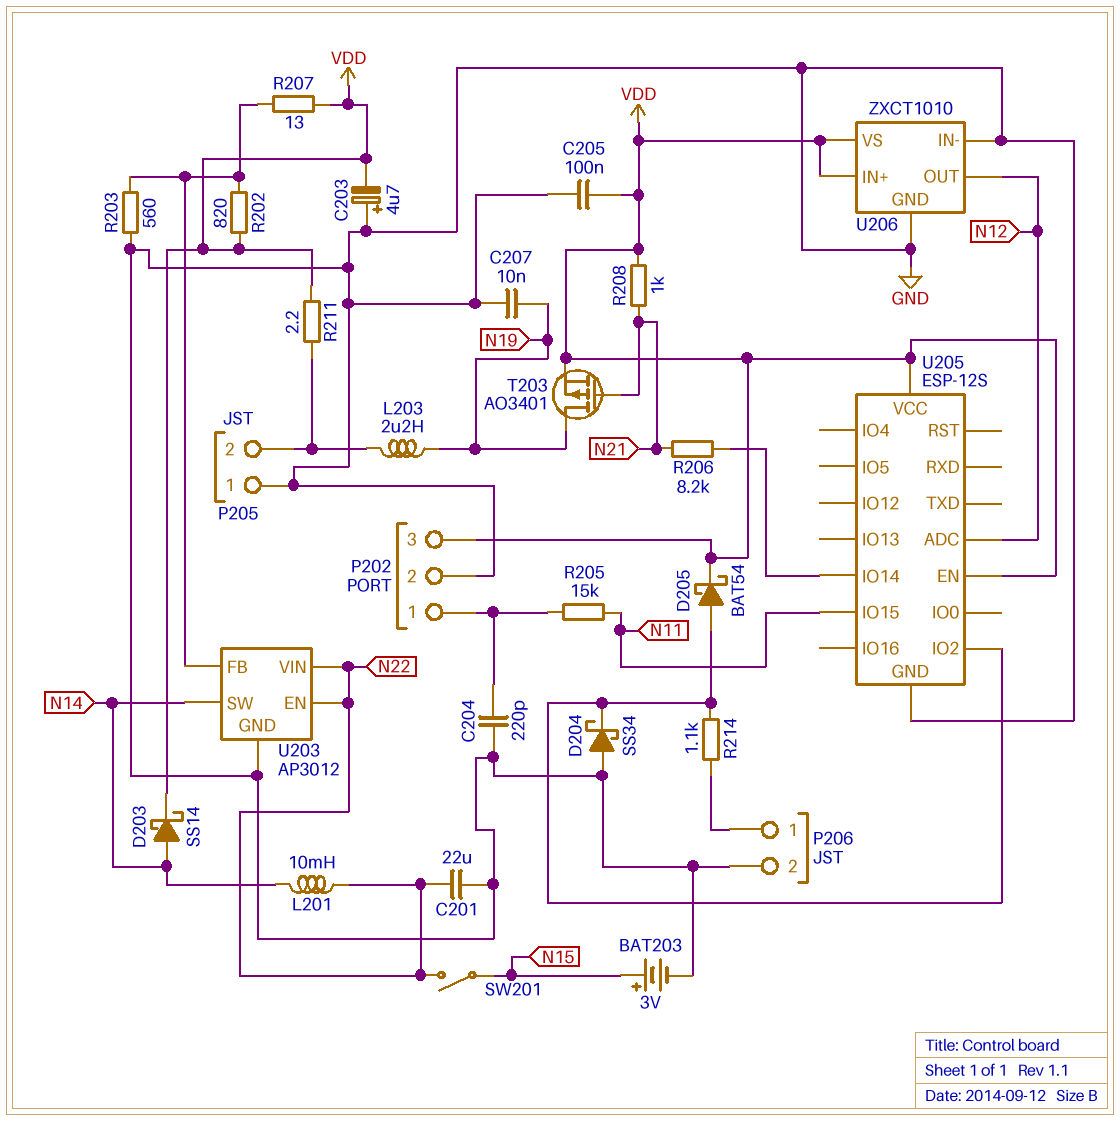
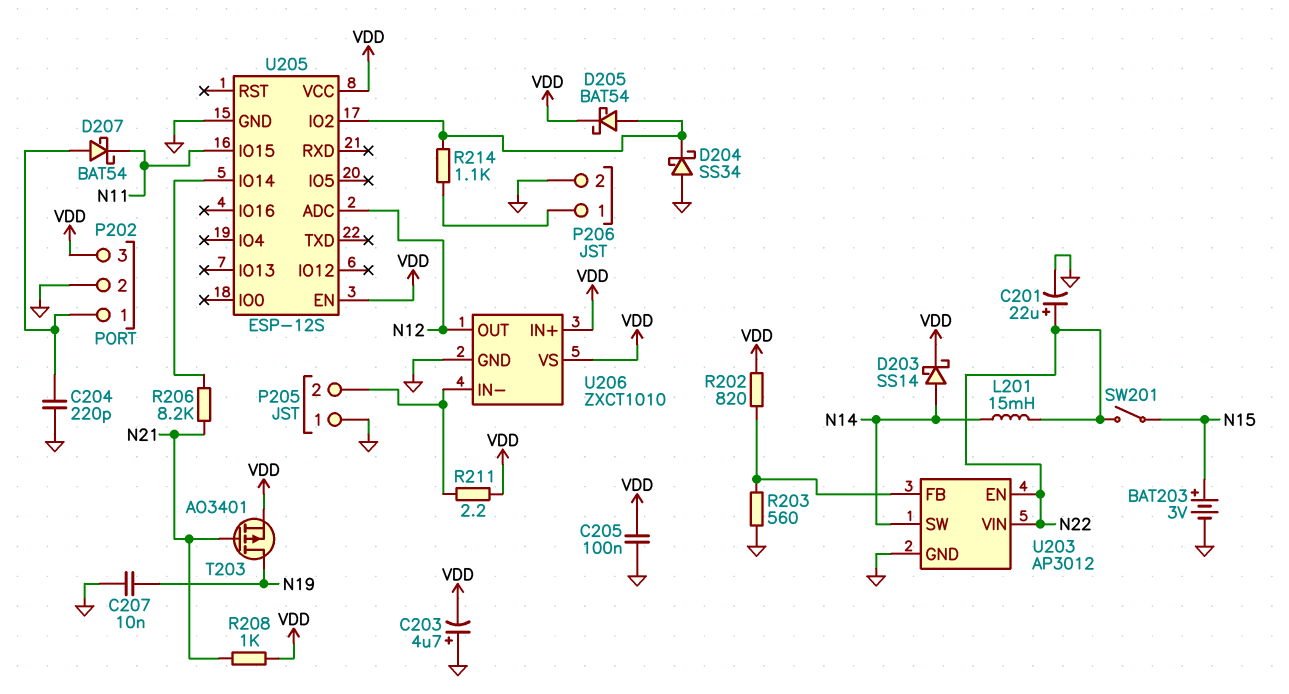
C201: 22uF (GND, N22) -> 22uF (plus N22, minus GND)
D207: none -> schottky BAT54 (A P202/1, K N11)
L201: 10mH (N14, N22) -> 15mH (N14, N22)
L203: 2.2uH (N19, P205/2) -> none
R205: 15k (N11, P202/1) -> none
R207: 13 (U203/FB, VDD) -> none
U206 pin IN-: GND -> P205/2

